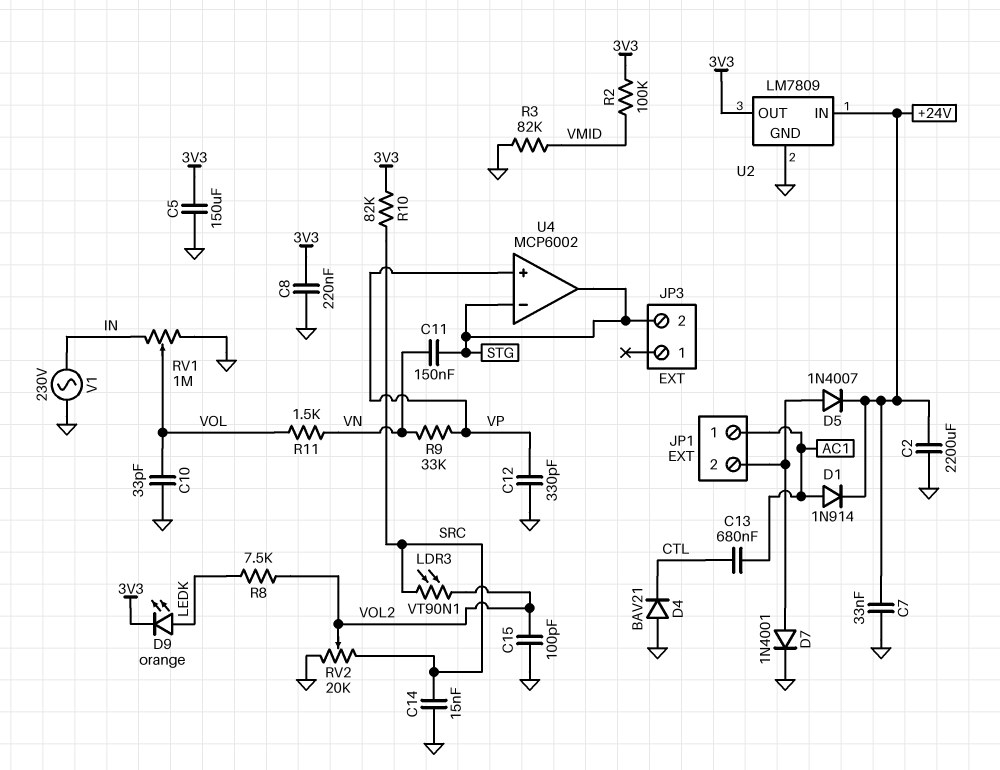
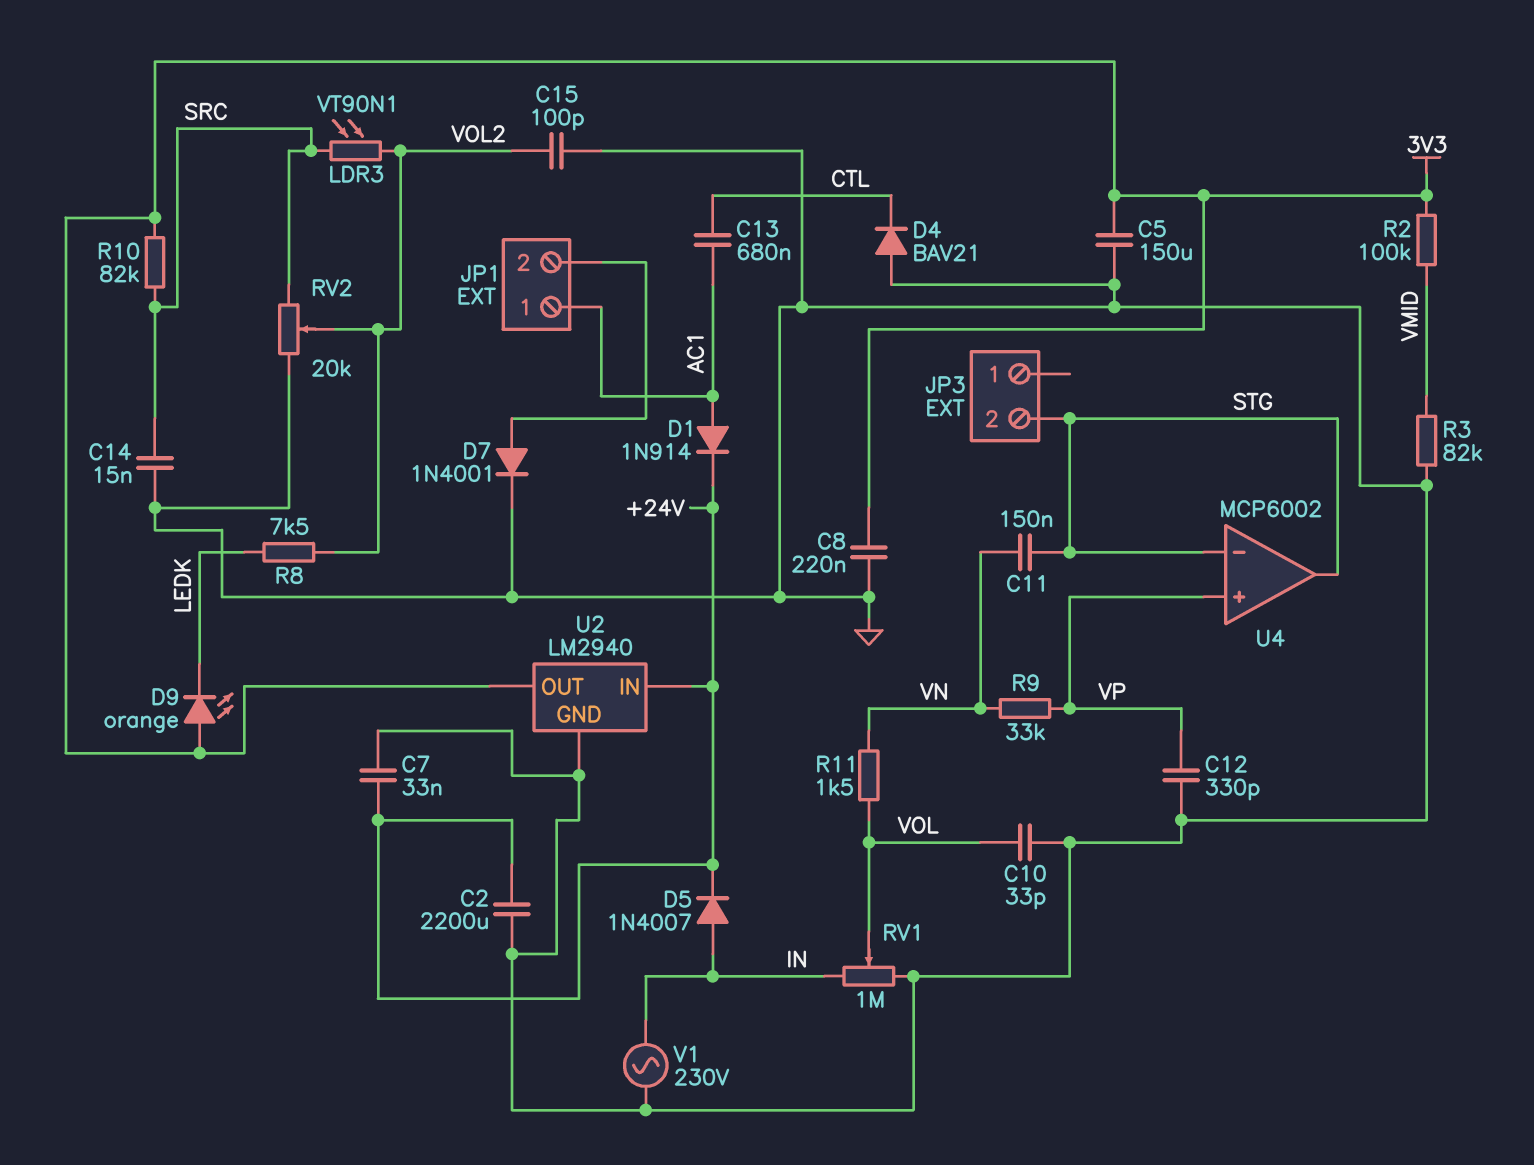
D5: diode 1N4007 (A JP1/2, K +24V) -> diode 1N4007 (A IN, K +24V)
D9: LED orange (A LEDK, K 3V3) -> LED orange (A 3V3, K LEDK)
U2: LM7809 -> LM2940

